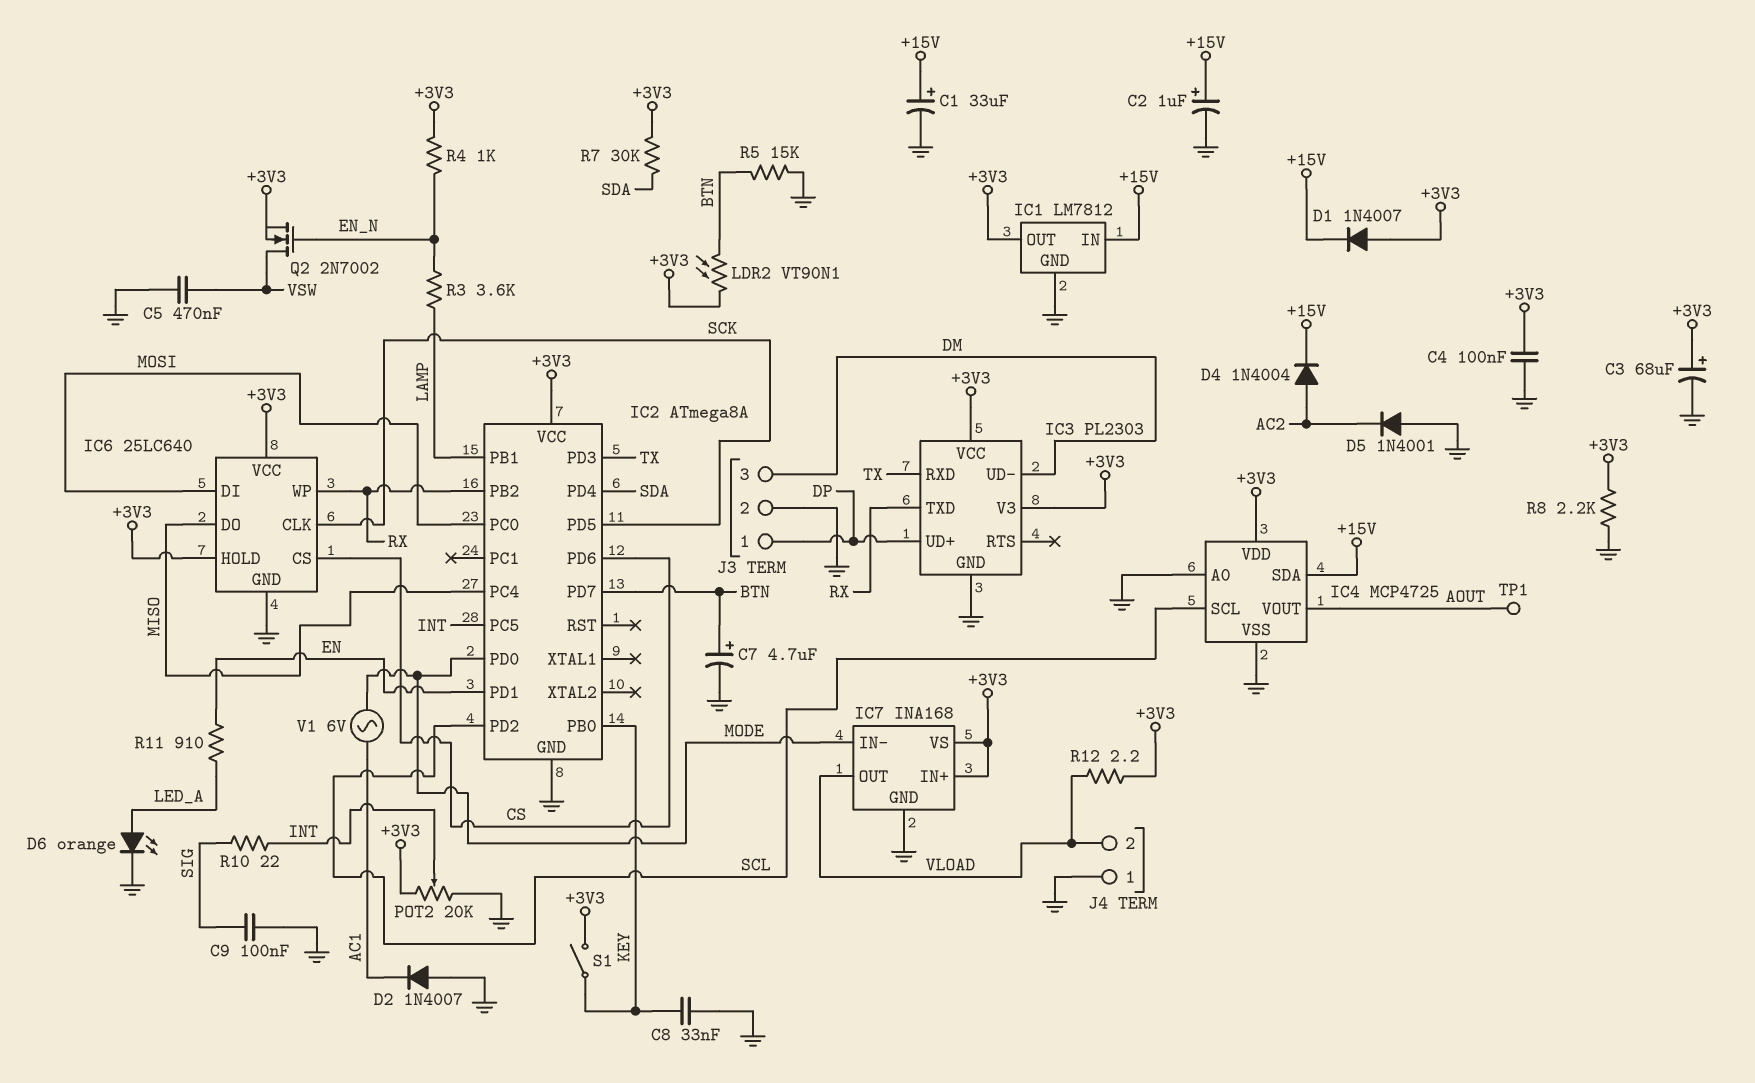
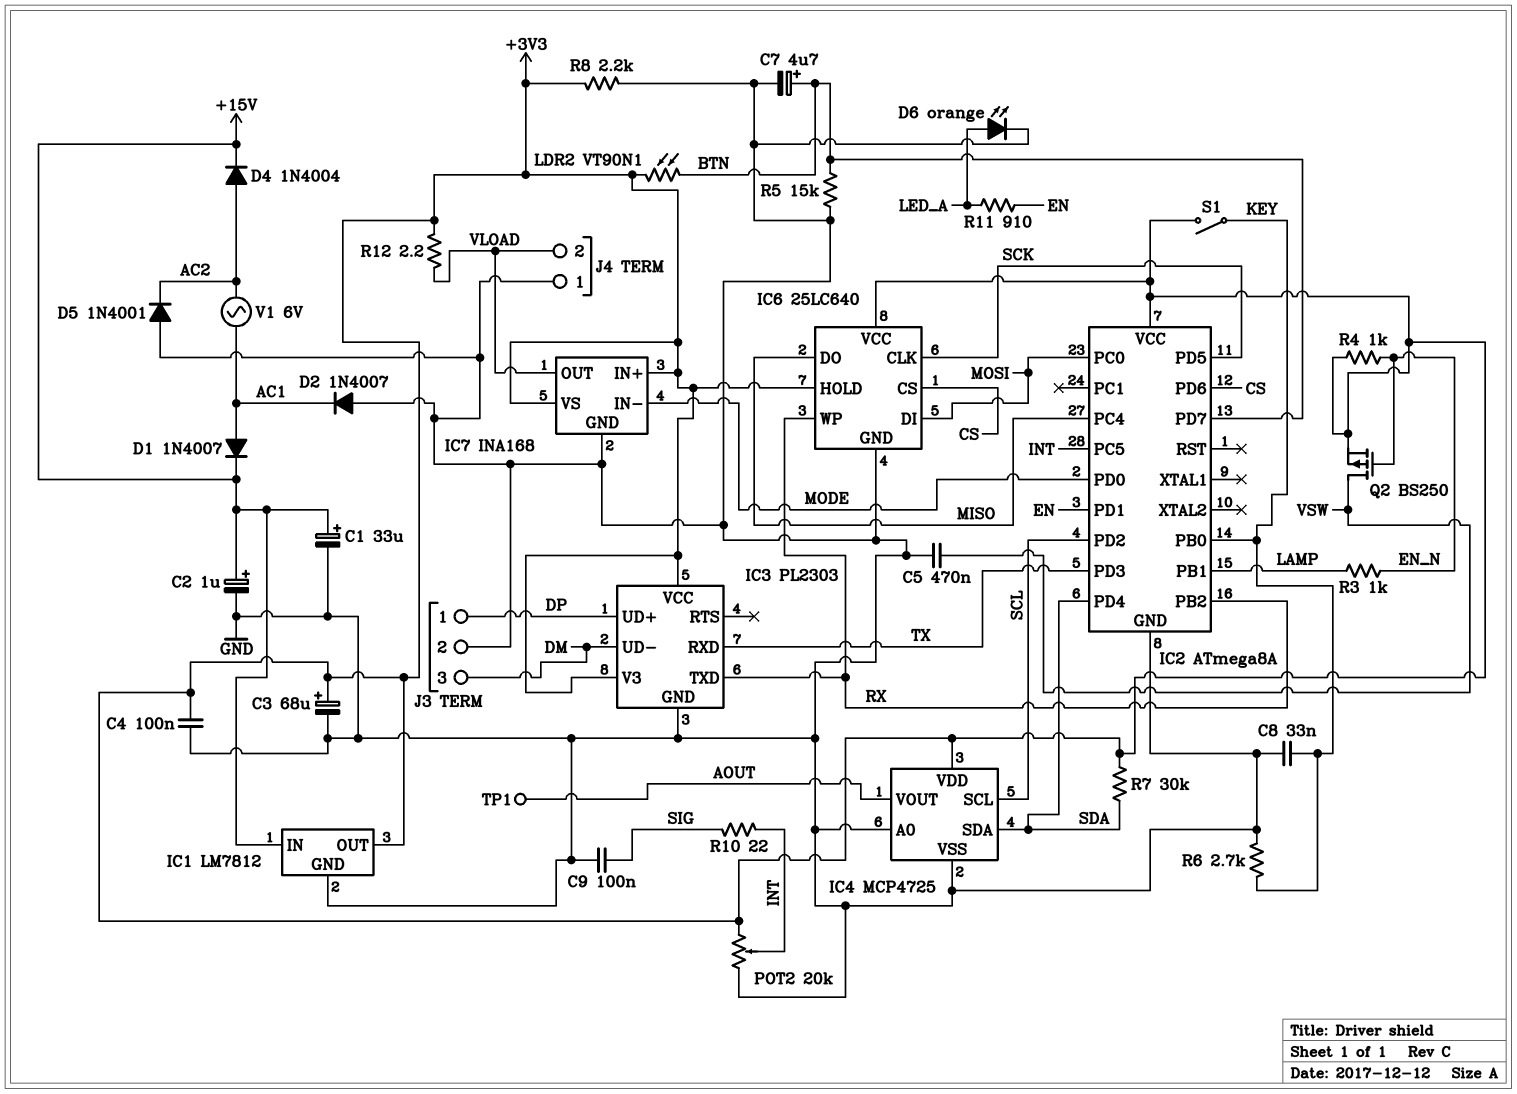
D1: diode 1N4007 (A +3V3, K +15V) -> diode 1N4007 (A AC1, K +15V)
IC4 pin SDA: +15V -> SDA
Q2: NMOS 2N7002 (G EN_N, D VSW, S +3V3) -> PMOS BS250 (G EN_N, D VSW, S +3V3)
R3: 3.6k (EN_N, LAMP) -> 1k (EN_N, LAMP)
R6: none -> 2.7k (GND, KEY)
V1: AC 6V (AC1, MODE) -> AC 6V (AC1, AC2)

